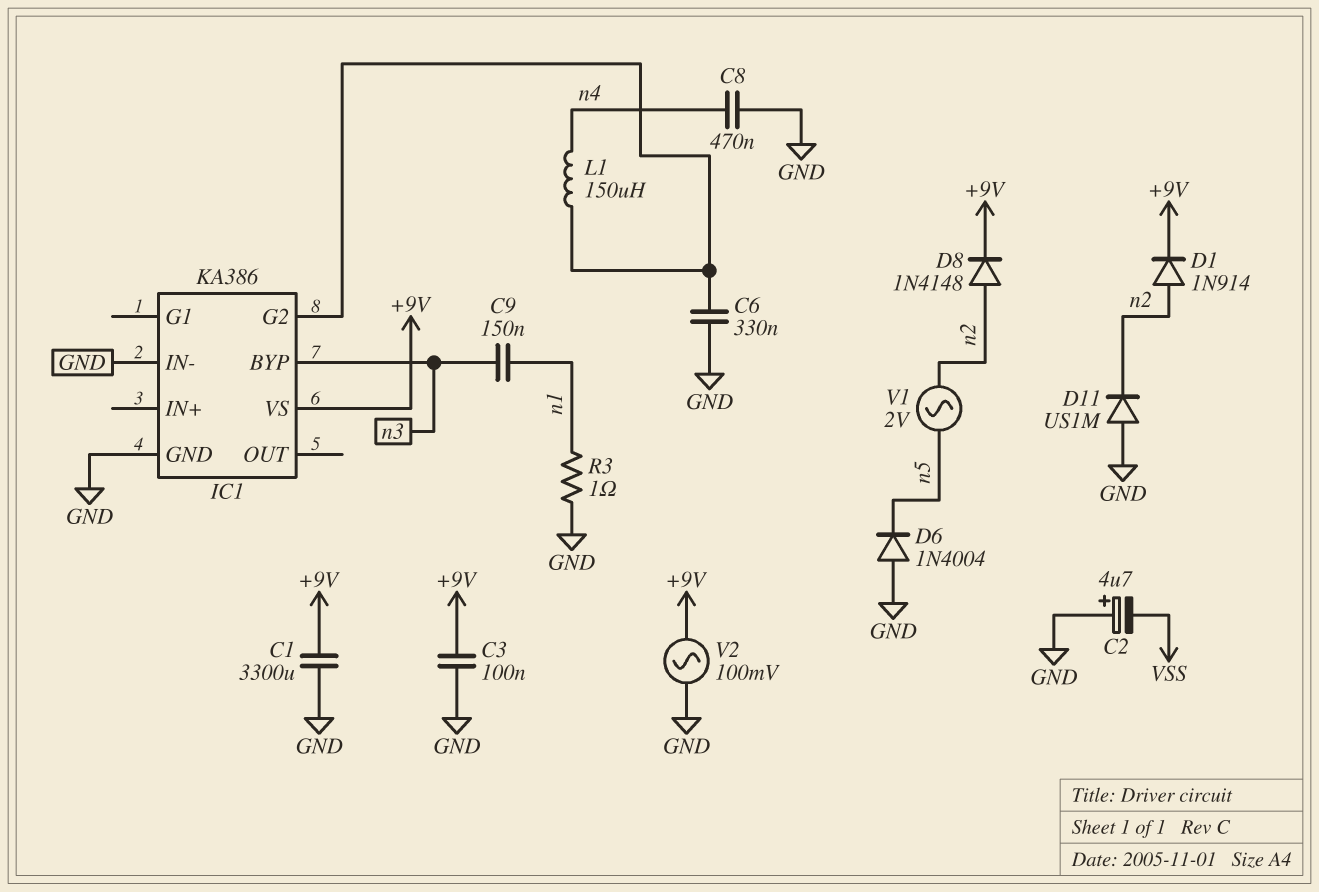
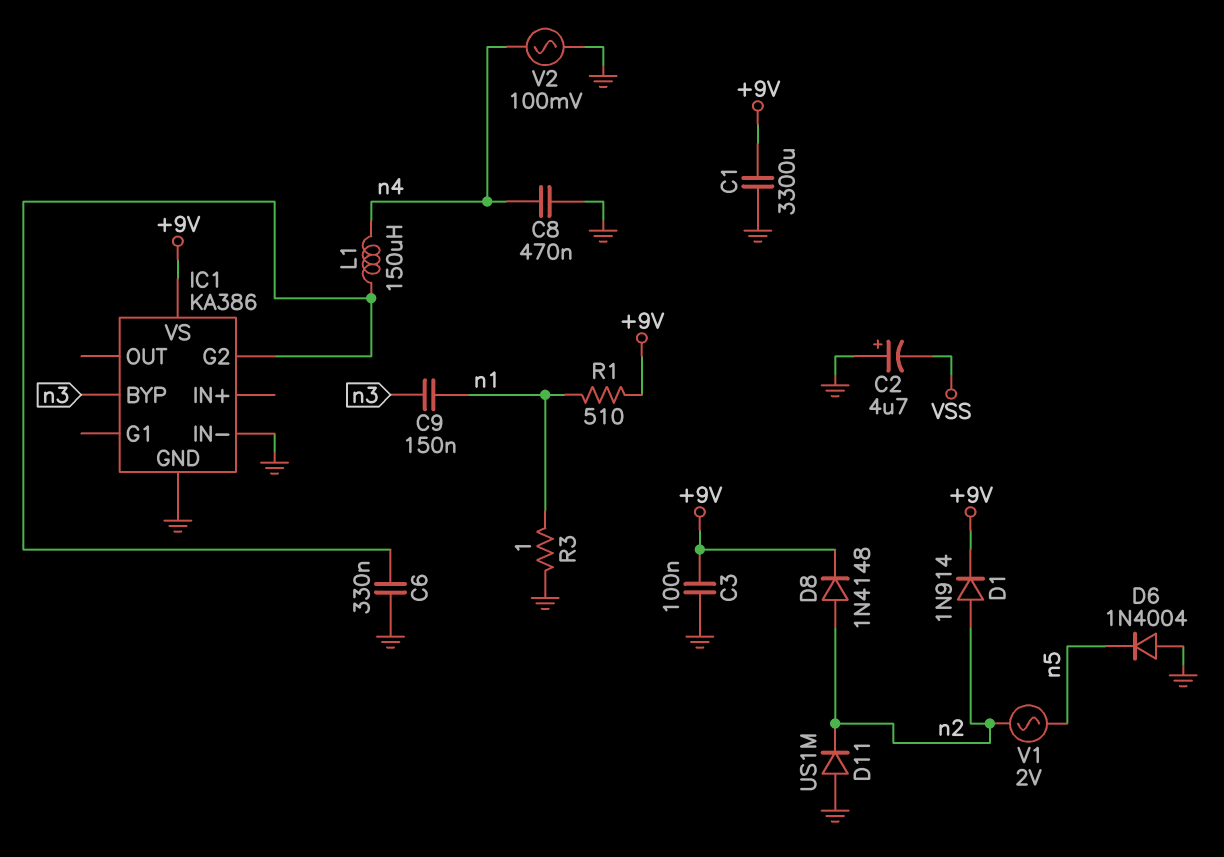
R1: none -> 510 (+9V, n1)
V2: AC 100mV (+9V, GND) -> AC 100mV (GND, n4)

